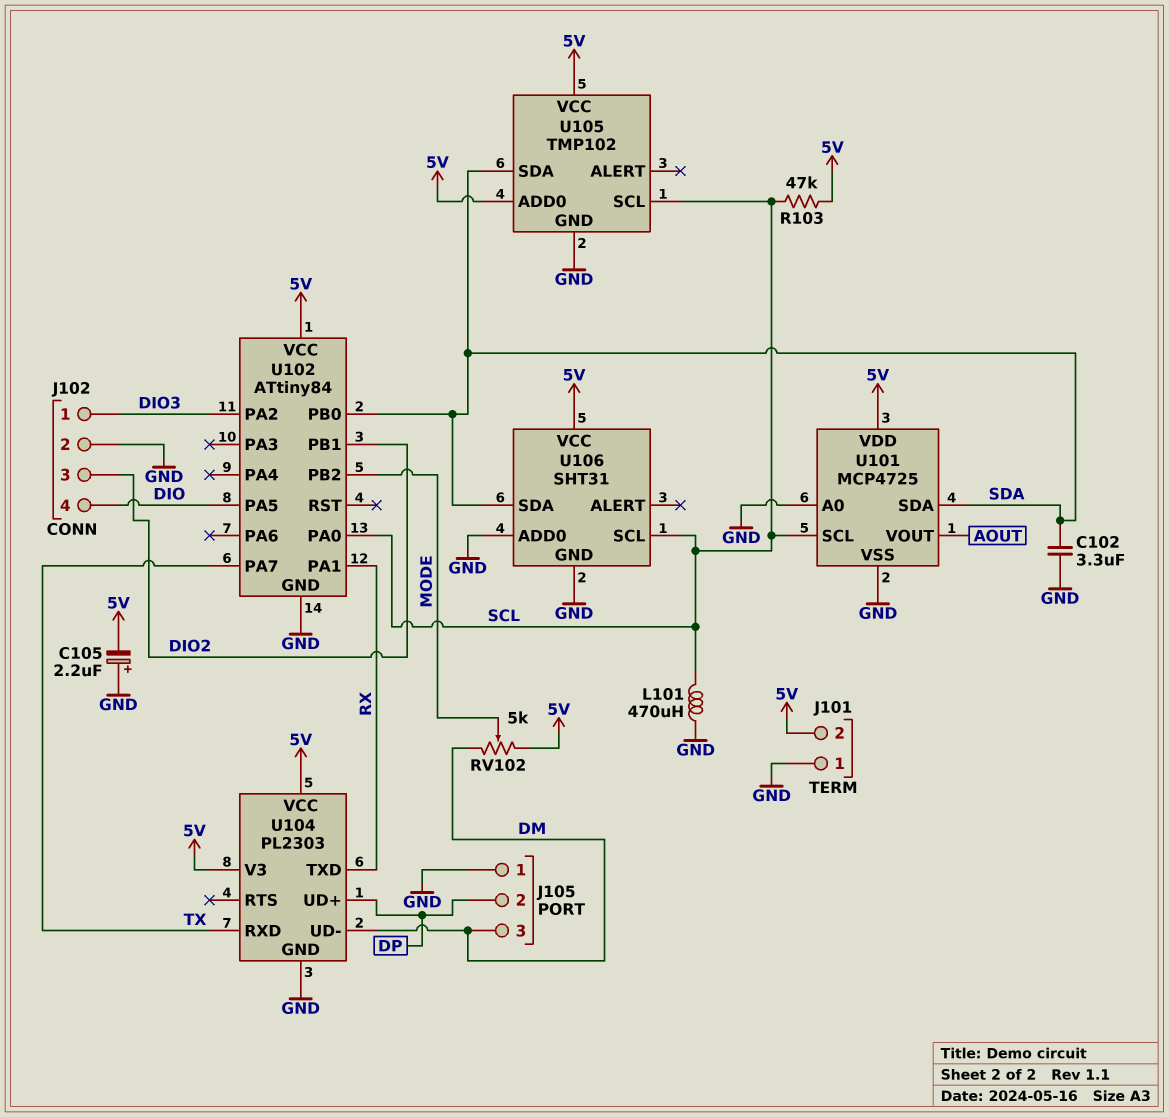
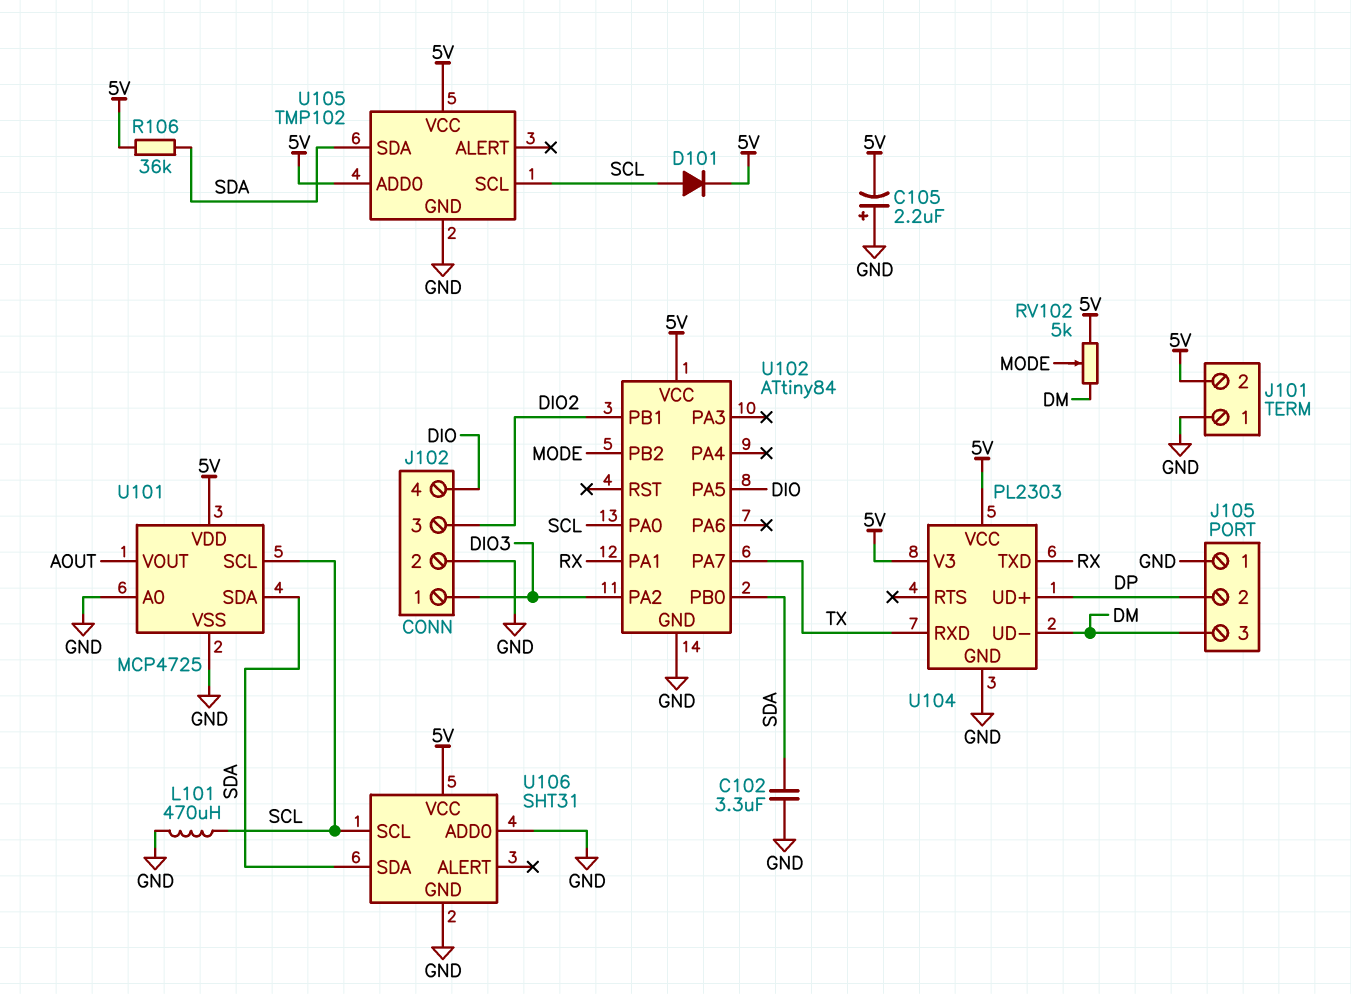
D101: none -> diode (A SCL, K 5V)
R103: 47k (5V, SCL) -> none
R106: none -> 36k (5V, SDA)

